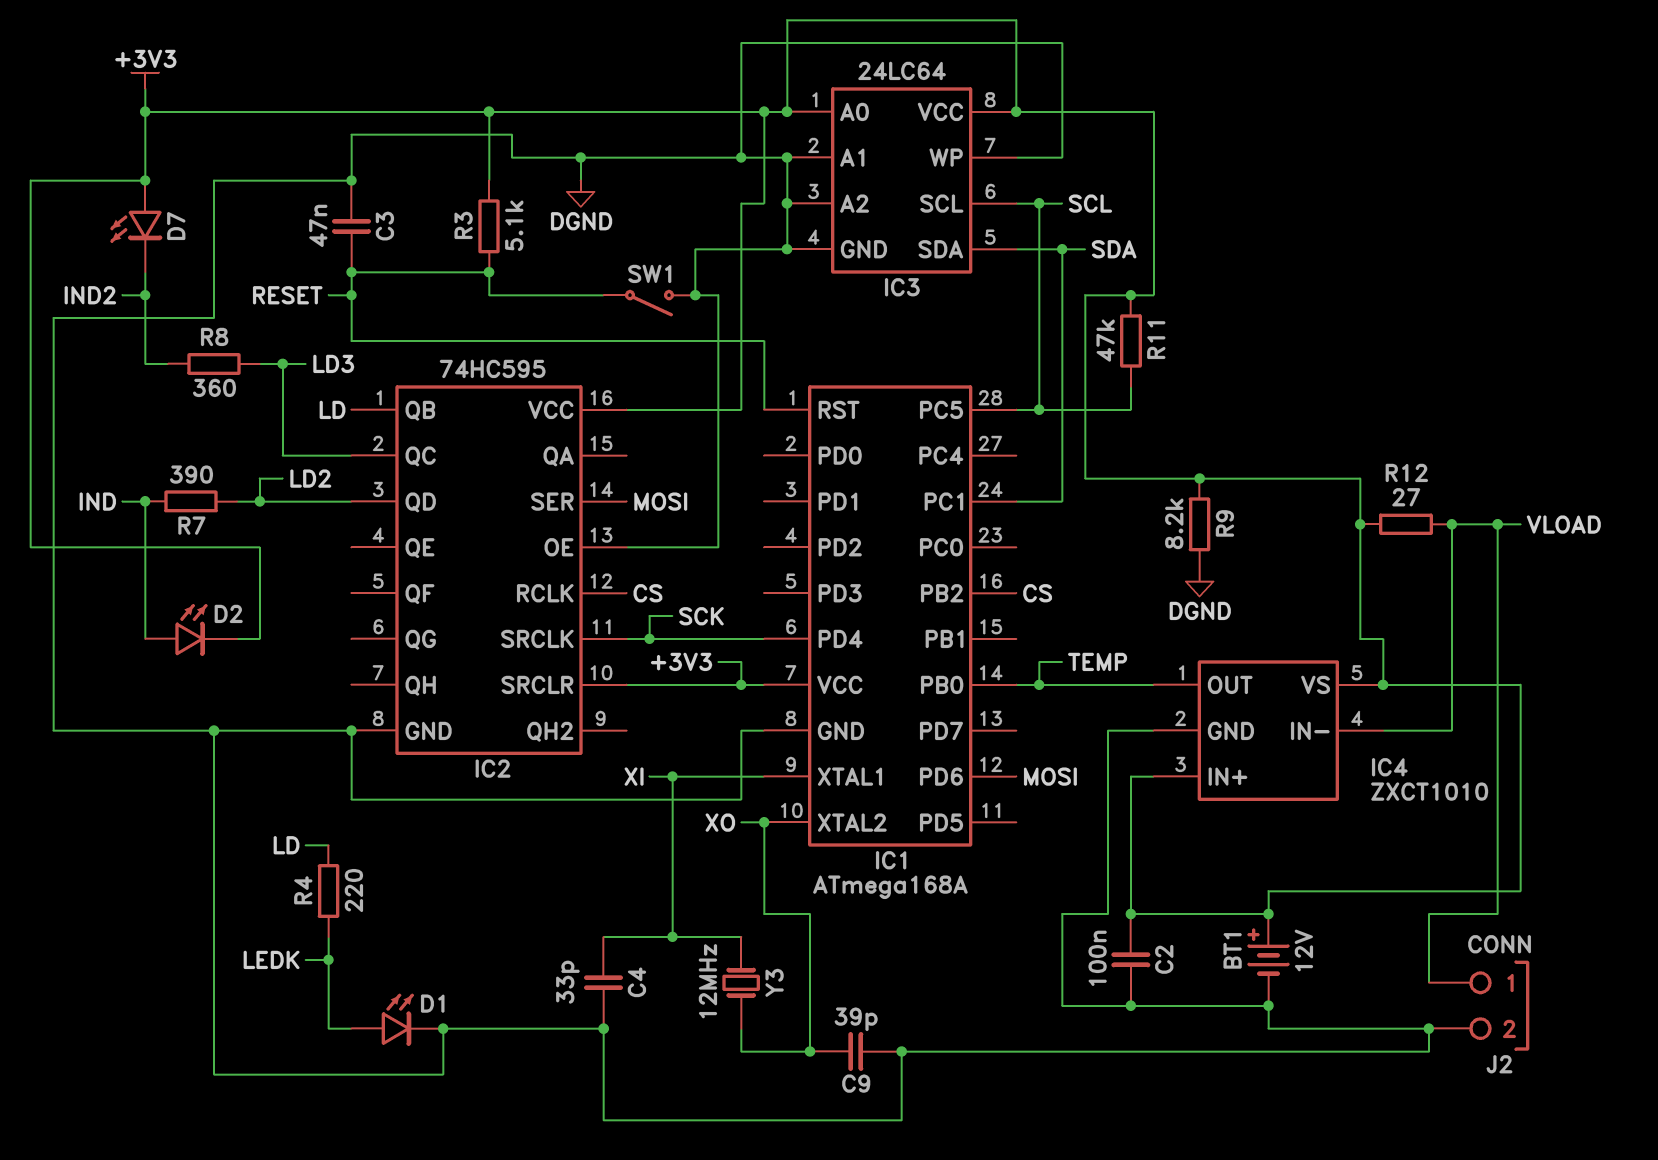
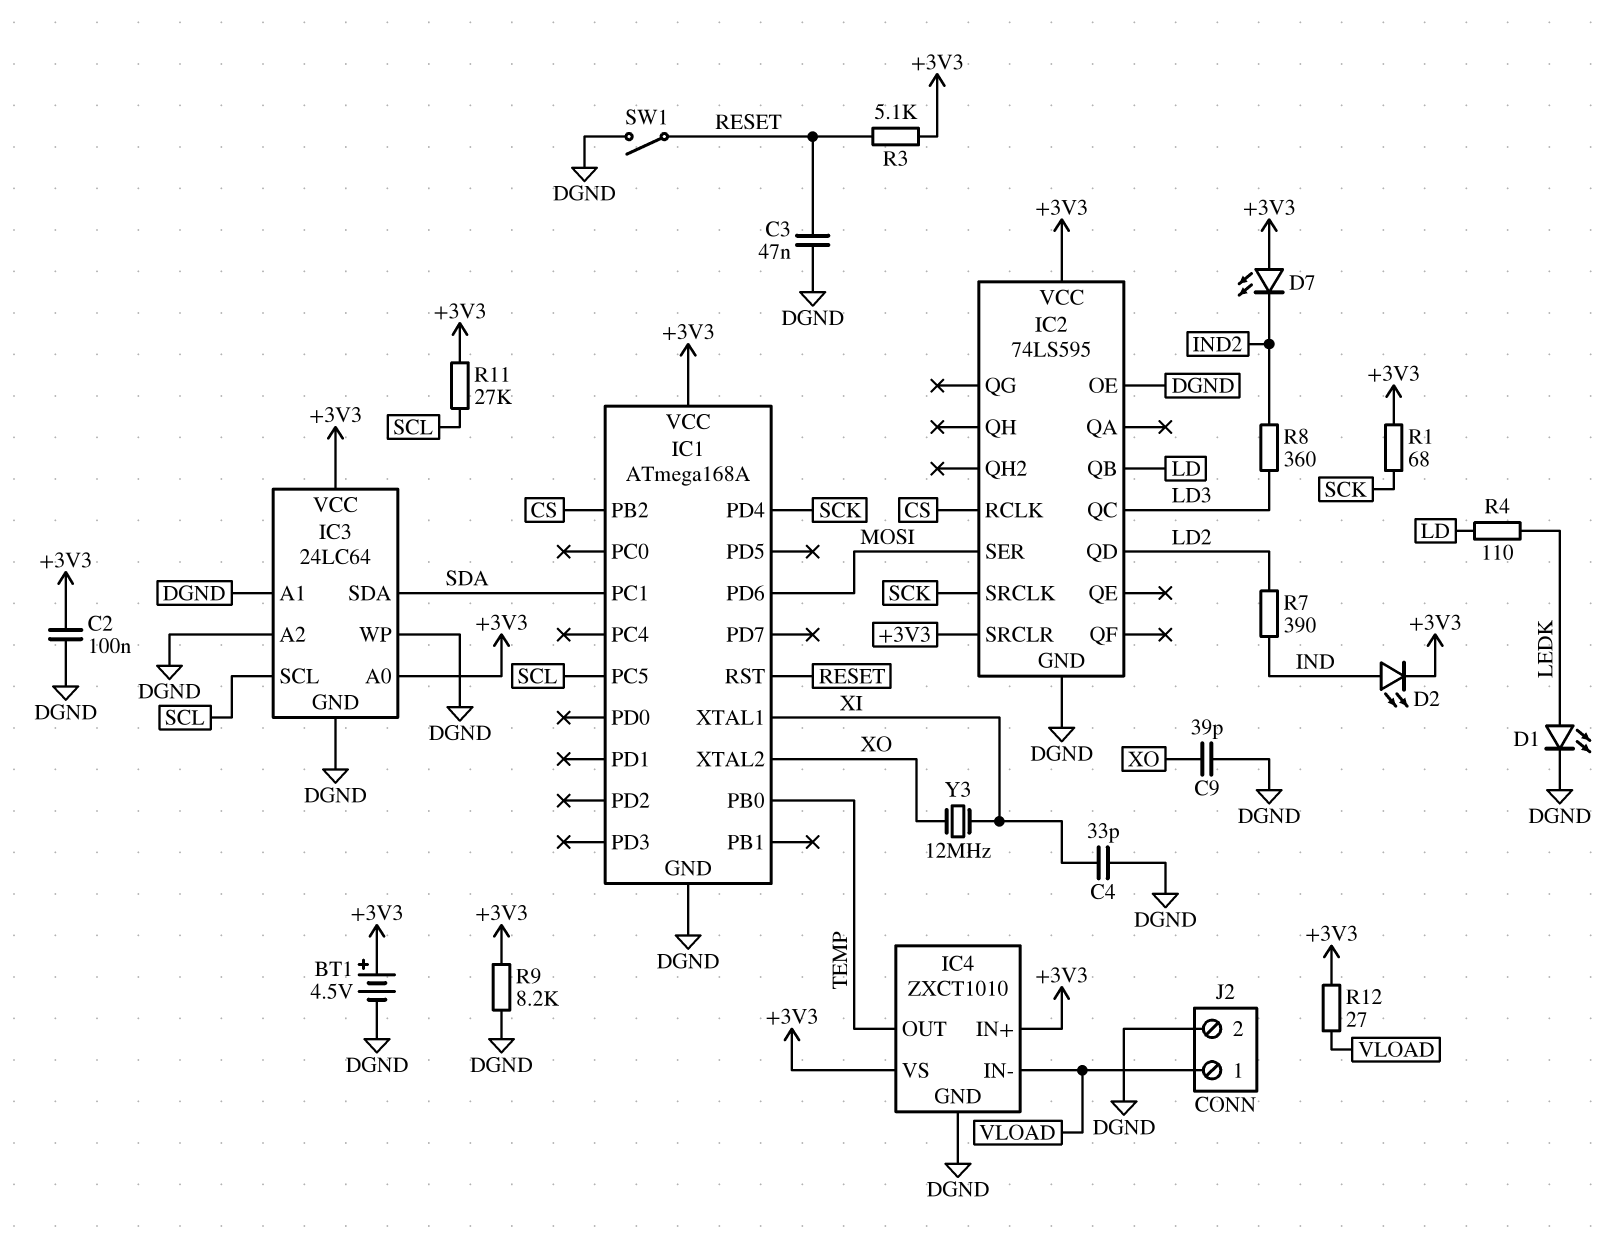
BT1: 12V (plus +3V3, minus DGND) -> 4.5V (plus +3V3, minus DGND)
IC2: 74HC595 -> 74LS595
R1: none -> 68 (+3V3, SCK)
R4: 220 (LD, LEDK) -> 110 (LD, LEDK)
R11: 47k (+3V3, SCL) -> 27k (+3V3, SCL)

